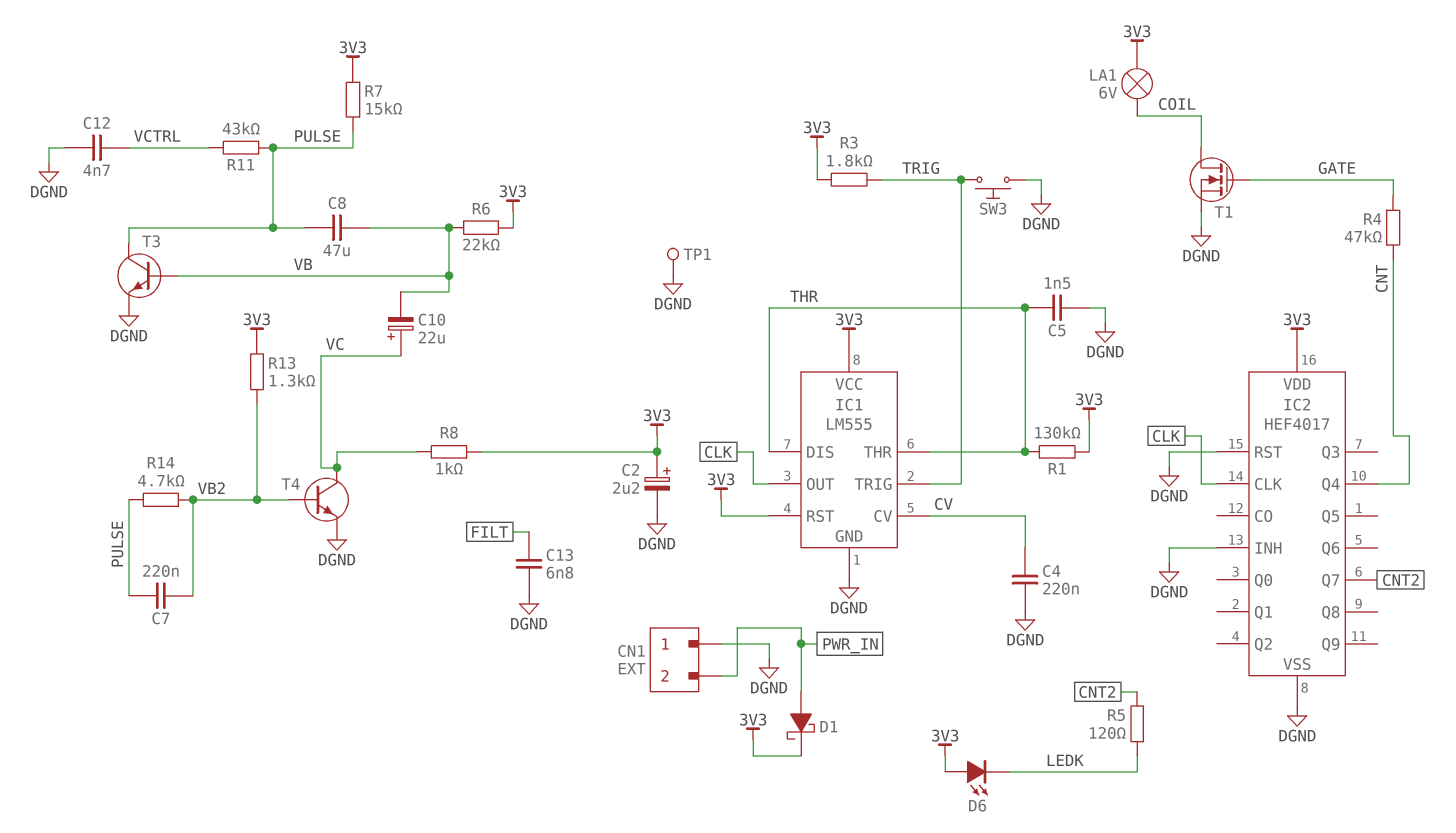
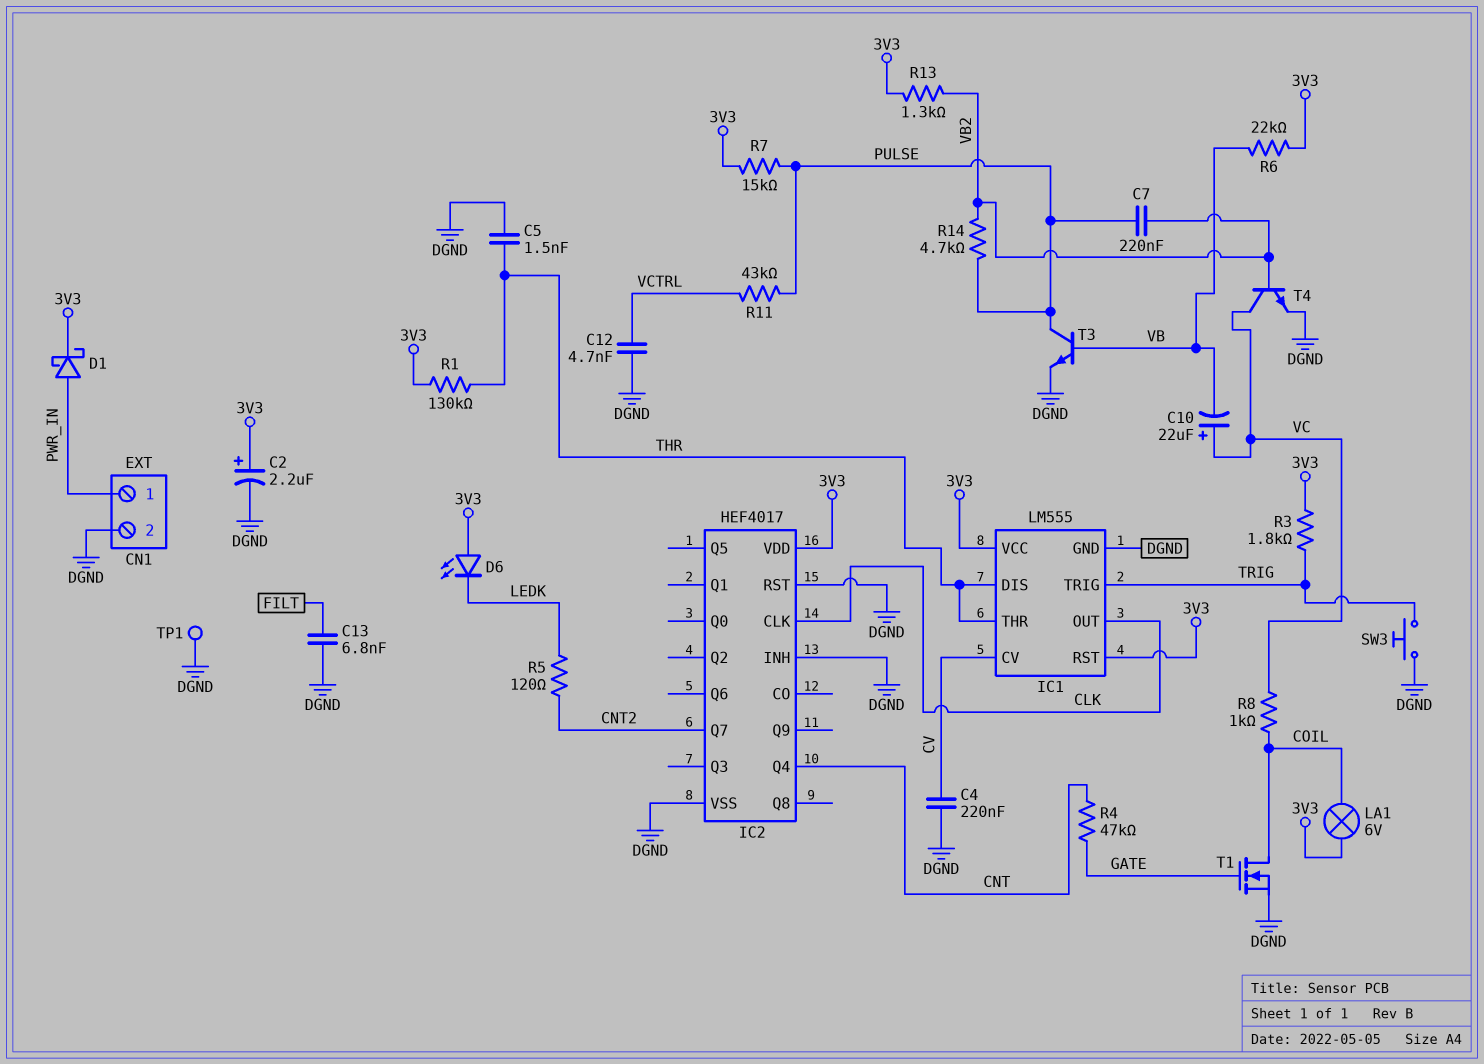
C8: 47uF (PULSE, VB) -> none
CN1 pin 1: DGND -> PWR_IN
CN1 pin 2: PWR_IN -> DGND
R8: 1k (3V3, VC) -> 1k (COIL, VC)

